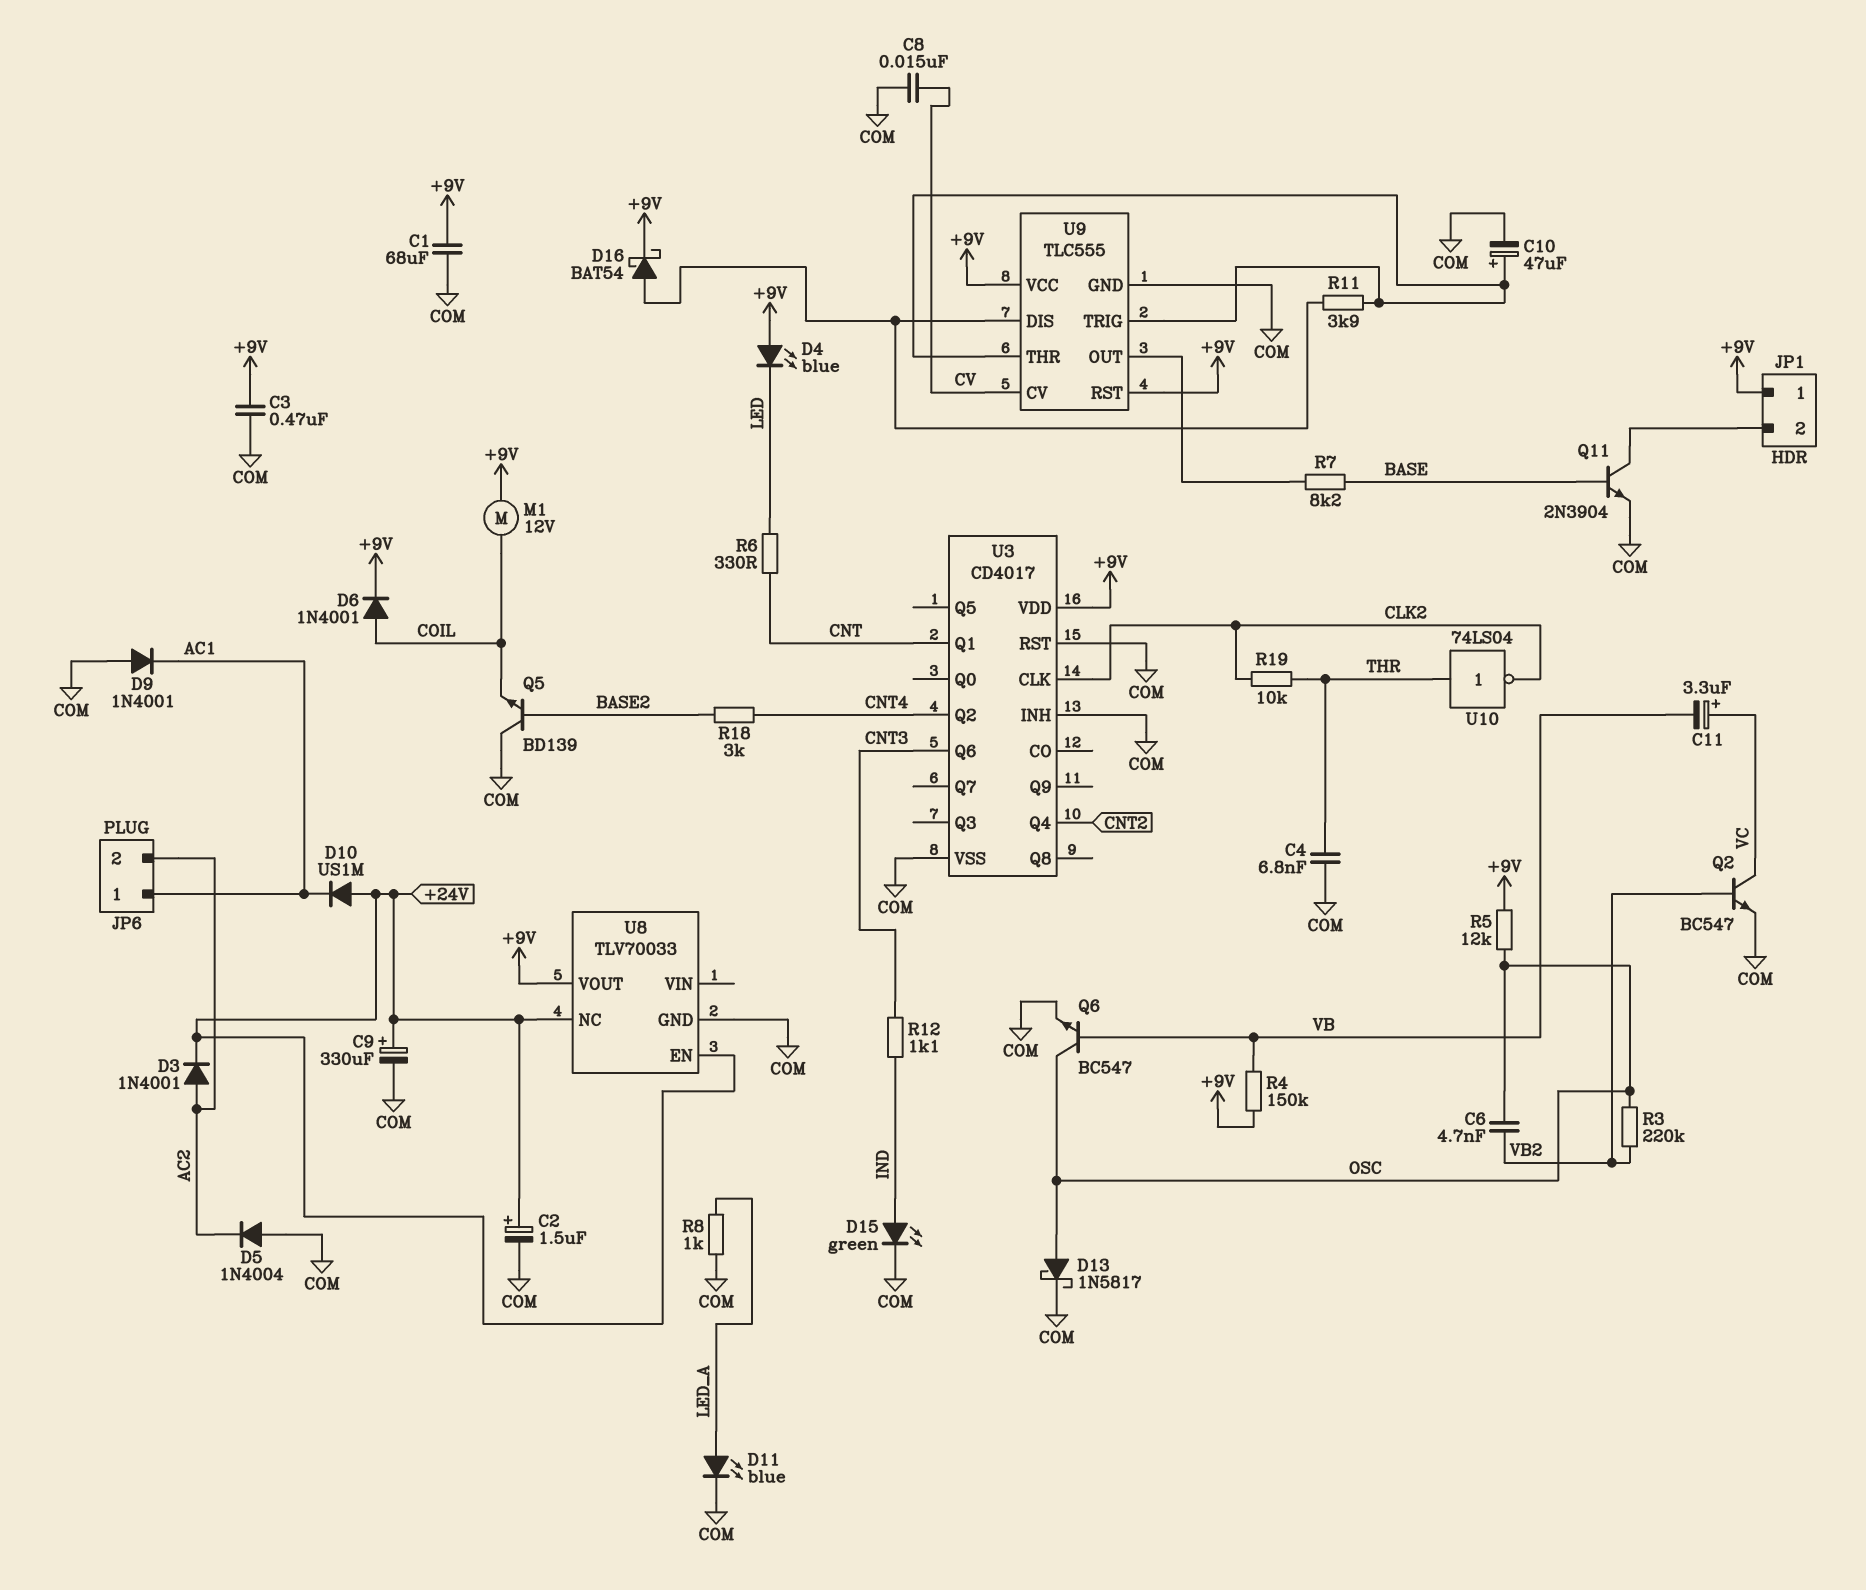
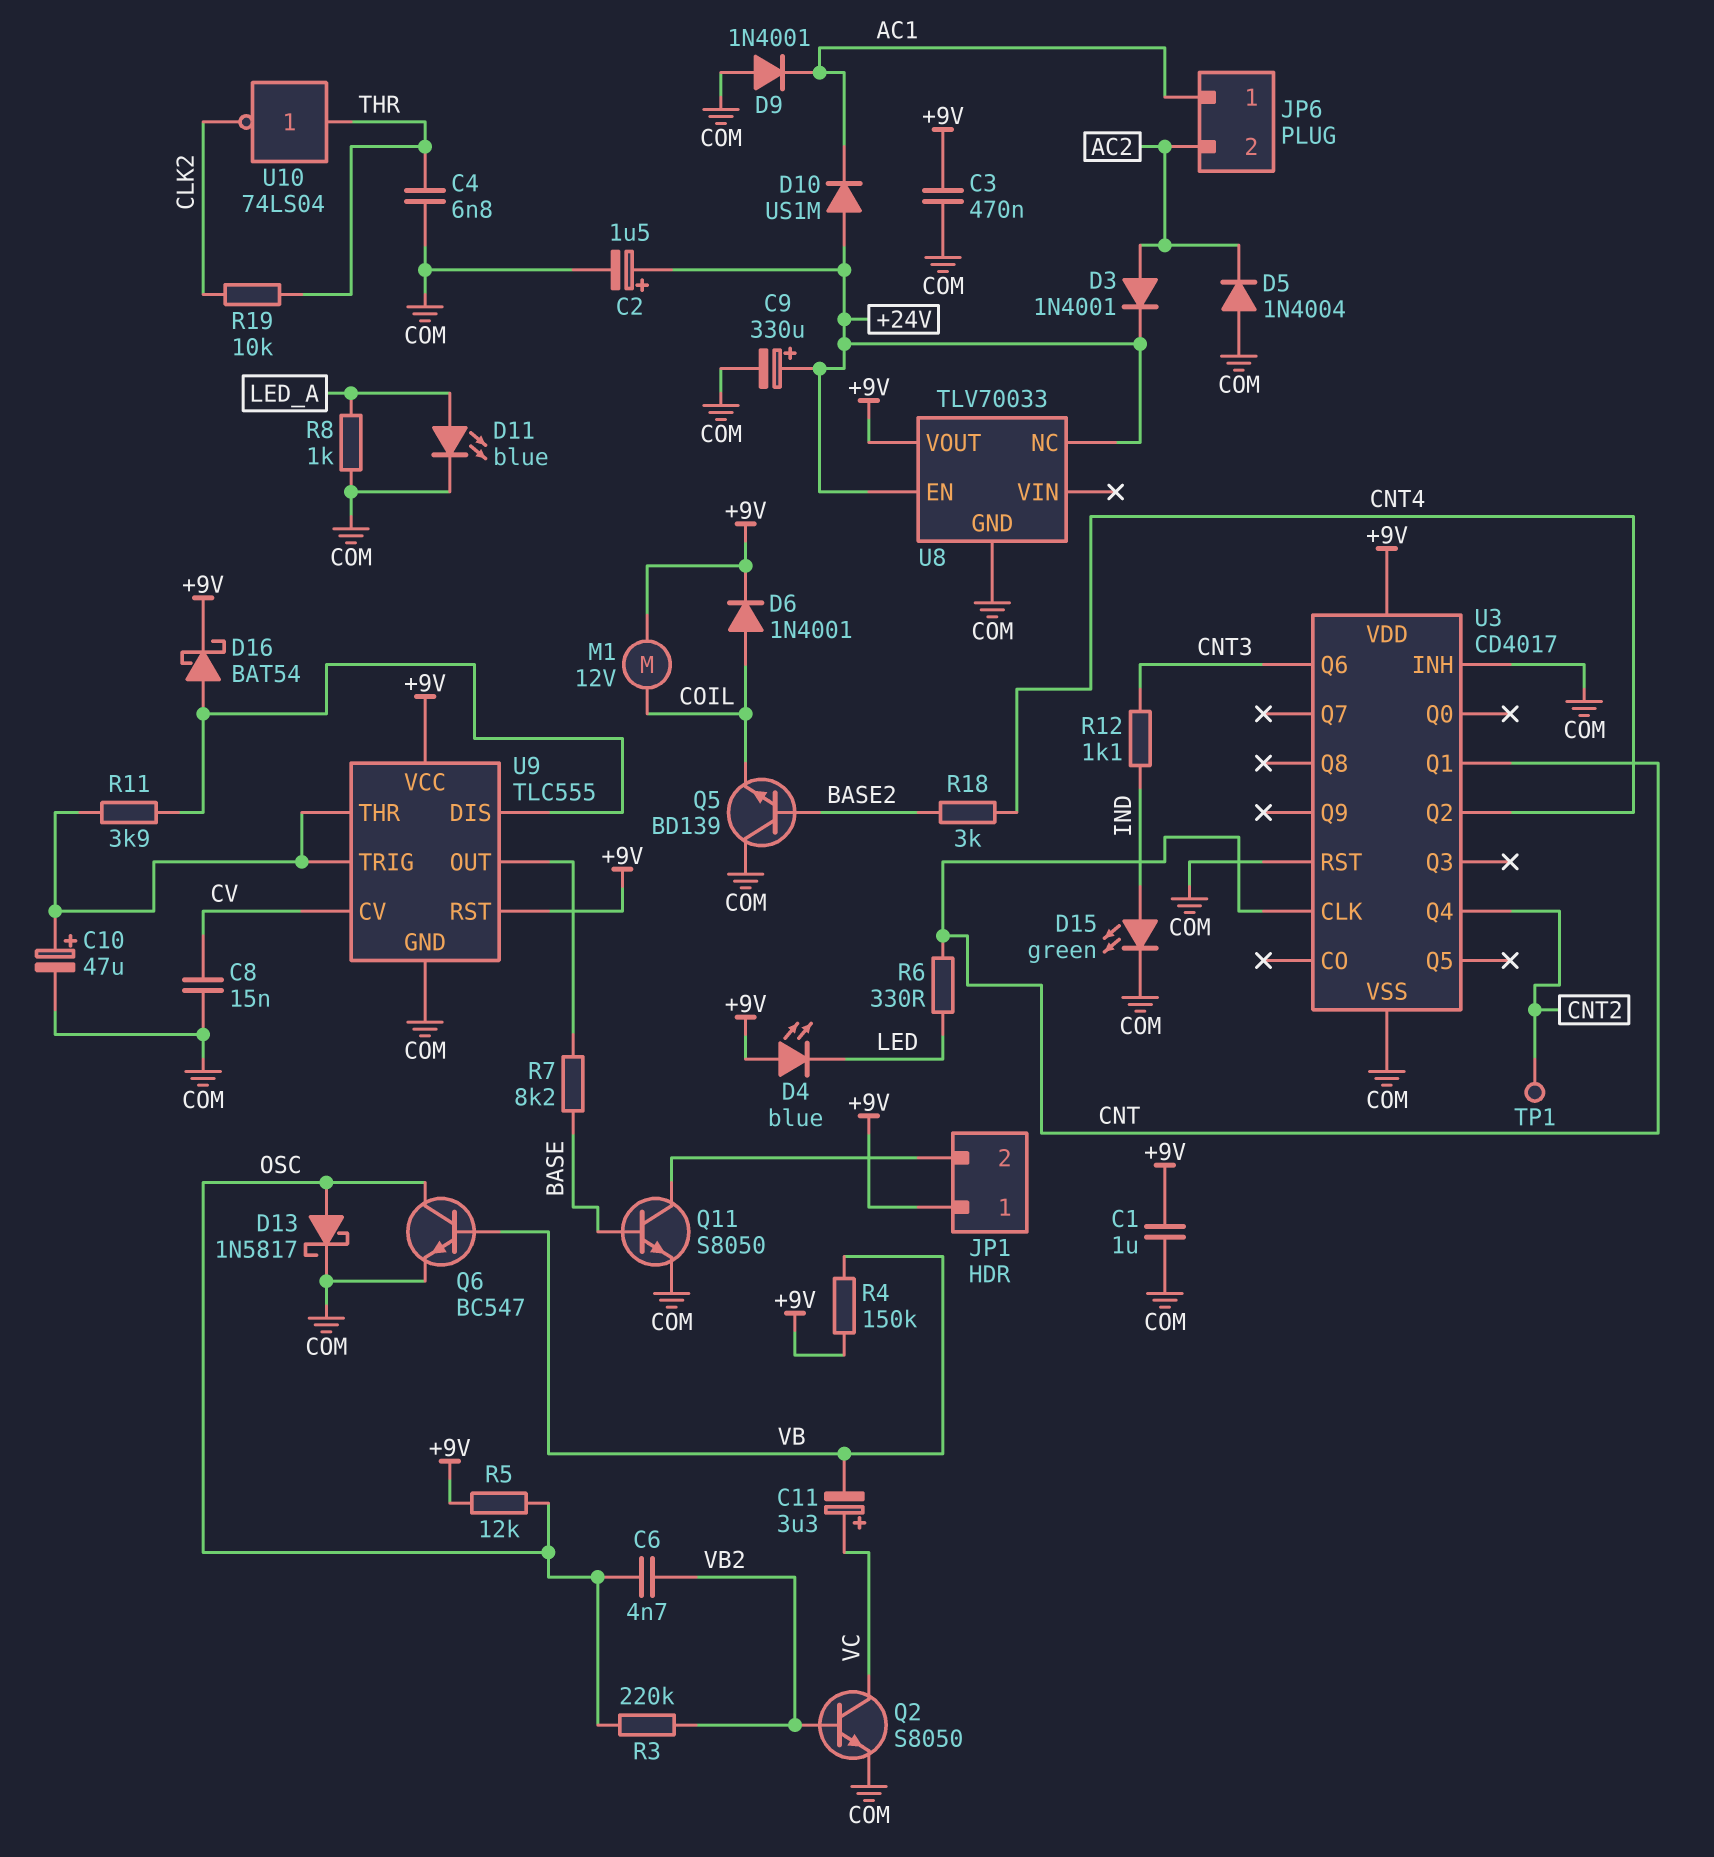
C1: 68uF (+9V, COM) -> 1uF (+9V, COM)
Q2: NPN BC547 (B VB2, C VC, E COM) -> NPN S8050 (B VB2, C VC, E COM)
Q11: NPN 2N3904 (B BASE, C JP1/2, E COM) -> NPN S8050 (B BASE, C JP1/2, E COM)
TP1: none -> test point (CNT2)
U3 pin CLK: CLK2 -> CNT

